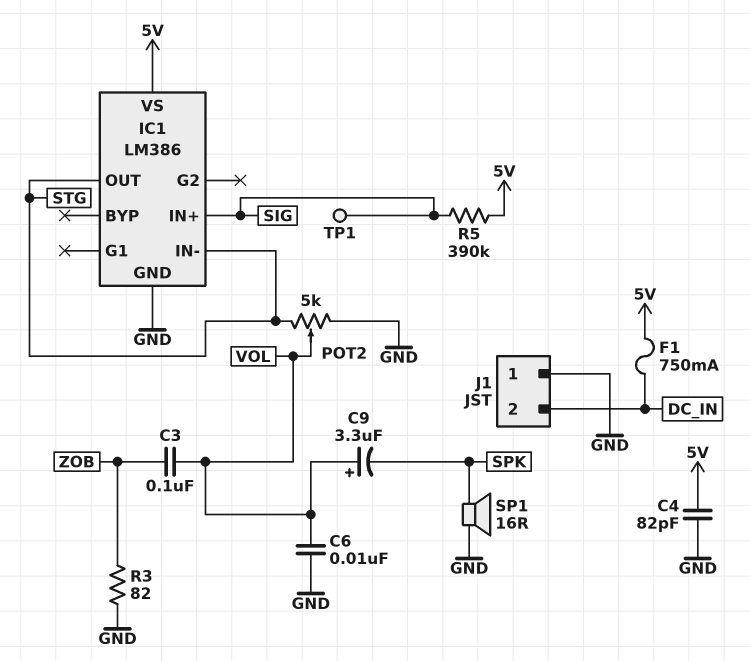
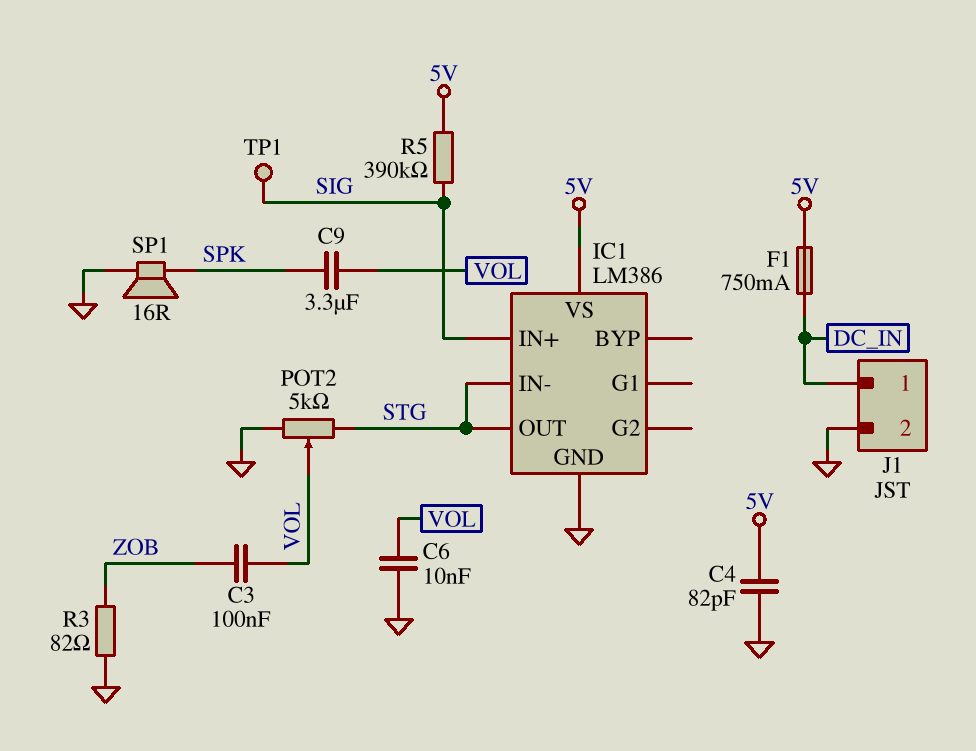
C9: 3.3uF (plus VOL, minus SPK) -> 3.3uF (SPK, VOL)
J1 pin 1: GND -> DC_IN
J1 pin 2: DC_IN -> GND

